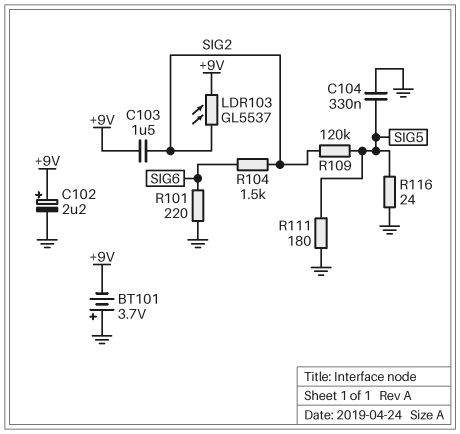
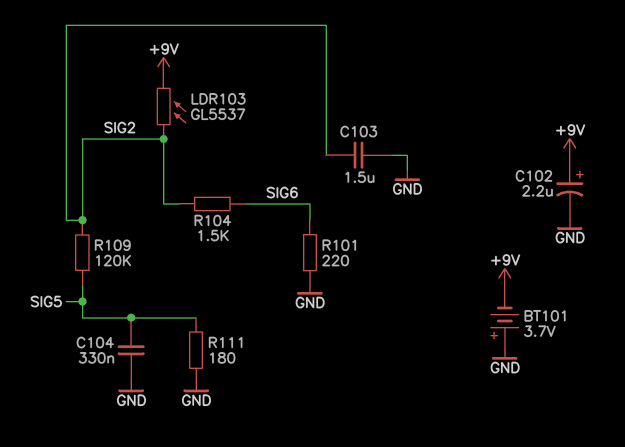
C103: 1.5uF (+9V, SIG2) -> 1.5uF (GND, SIG2)
R116: 24 (GND, SIG5) -> none

